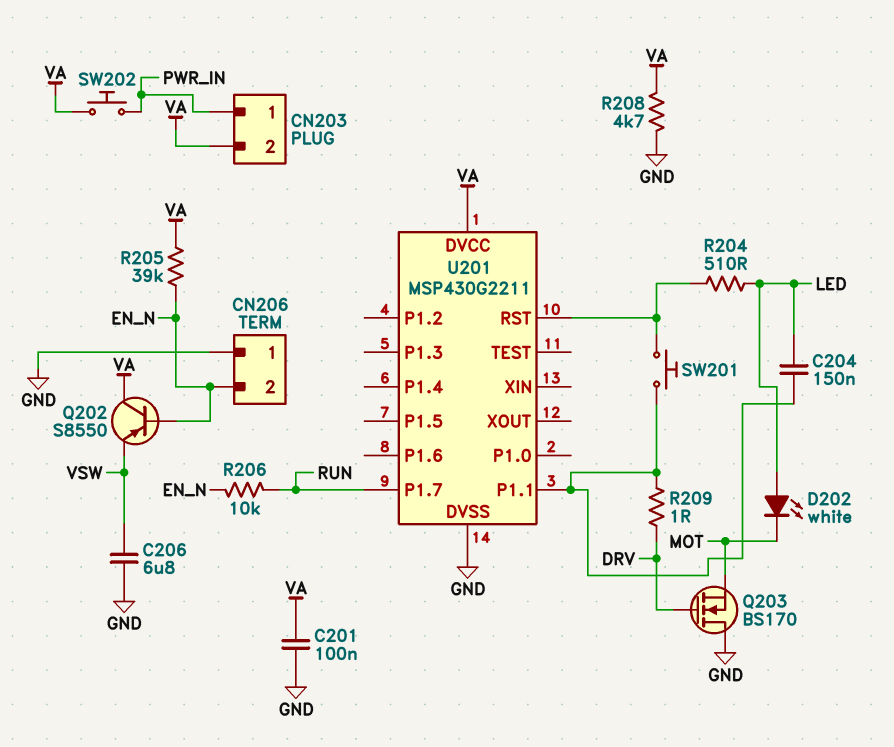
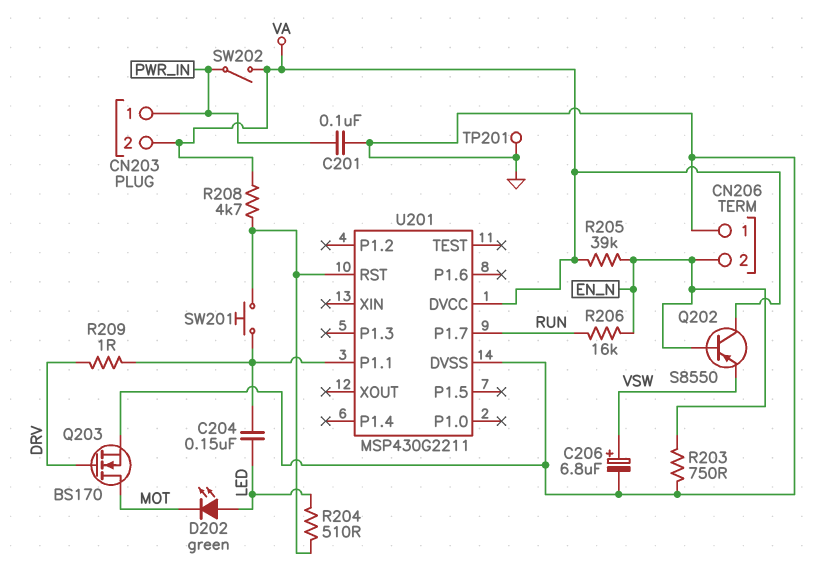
C201: 100nF (GND, VA) -> 100nF (GND, PWR_IN)
C206: 6.8uF (GND, VSW) -> 6.8uF (plus VSW, minus GND)
D202: LED white (A LED, K MOT) -> LED green (A LED, K MOT)
Q203: NMOS BS170 (G DRV, D GND, S MOT) -> NMOS BS170 (G DRV, D MOT, S GND)
R203: none -> 750 (EN_N, GND)
R206: 10k (EN_N, RUN) -> 16k (EN_N, RUN)
R208: 4.7k (GND, VA) -> 4.7k (U201/RST, VA)
SW202: button (PWR_IN, VA) -> switch (PWR_IN, VA)
TP201: none -> test point (GND)

